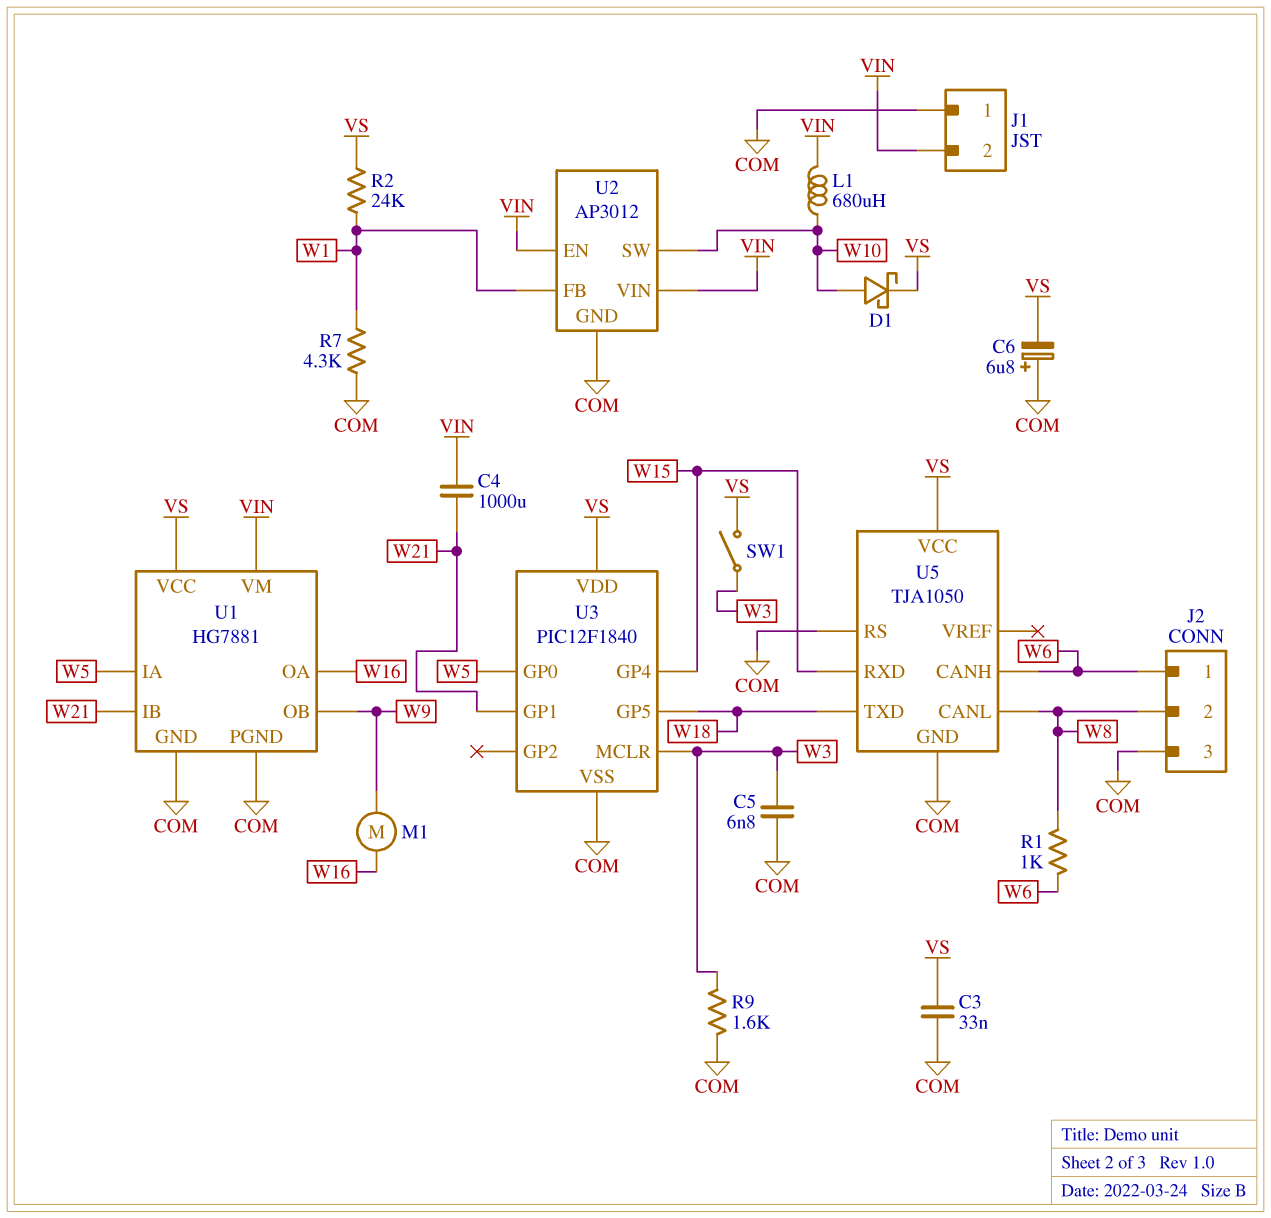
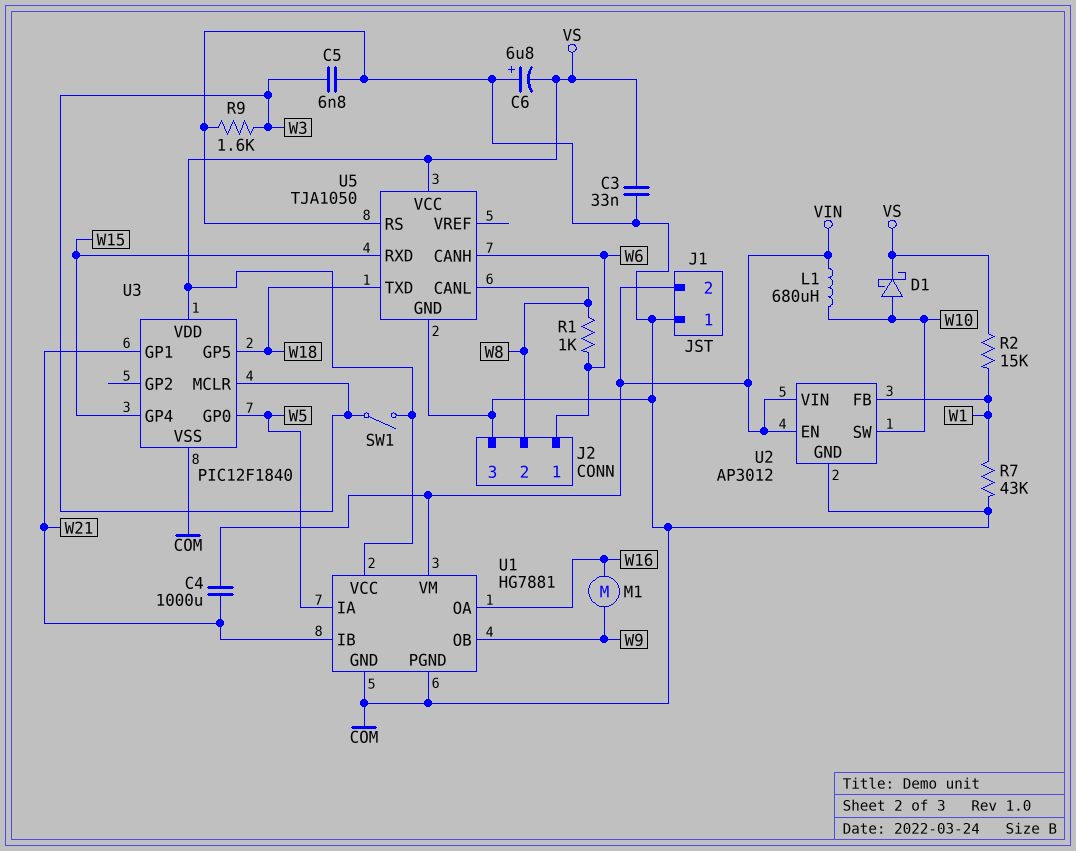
R2: 24k (VS, W1) -> 15k (VS, W1)
R7: 4.3k (COM, W1) -> 43k (COM, W1)

